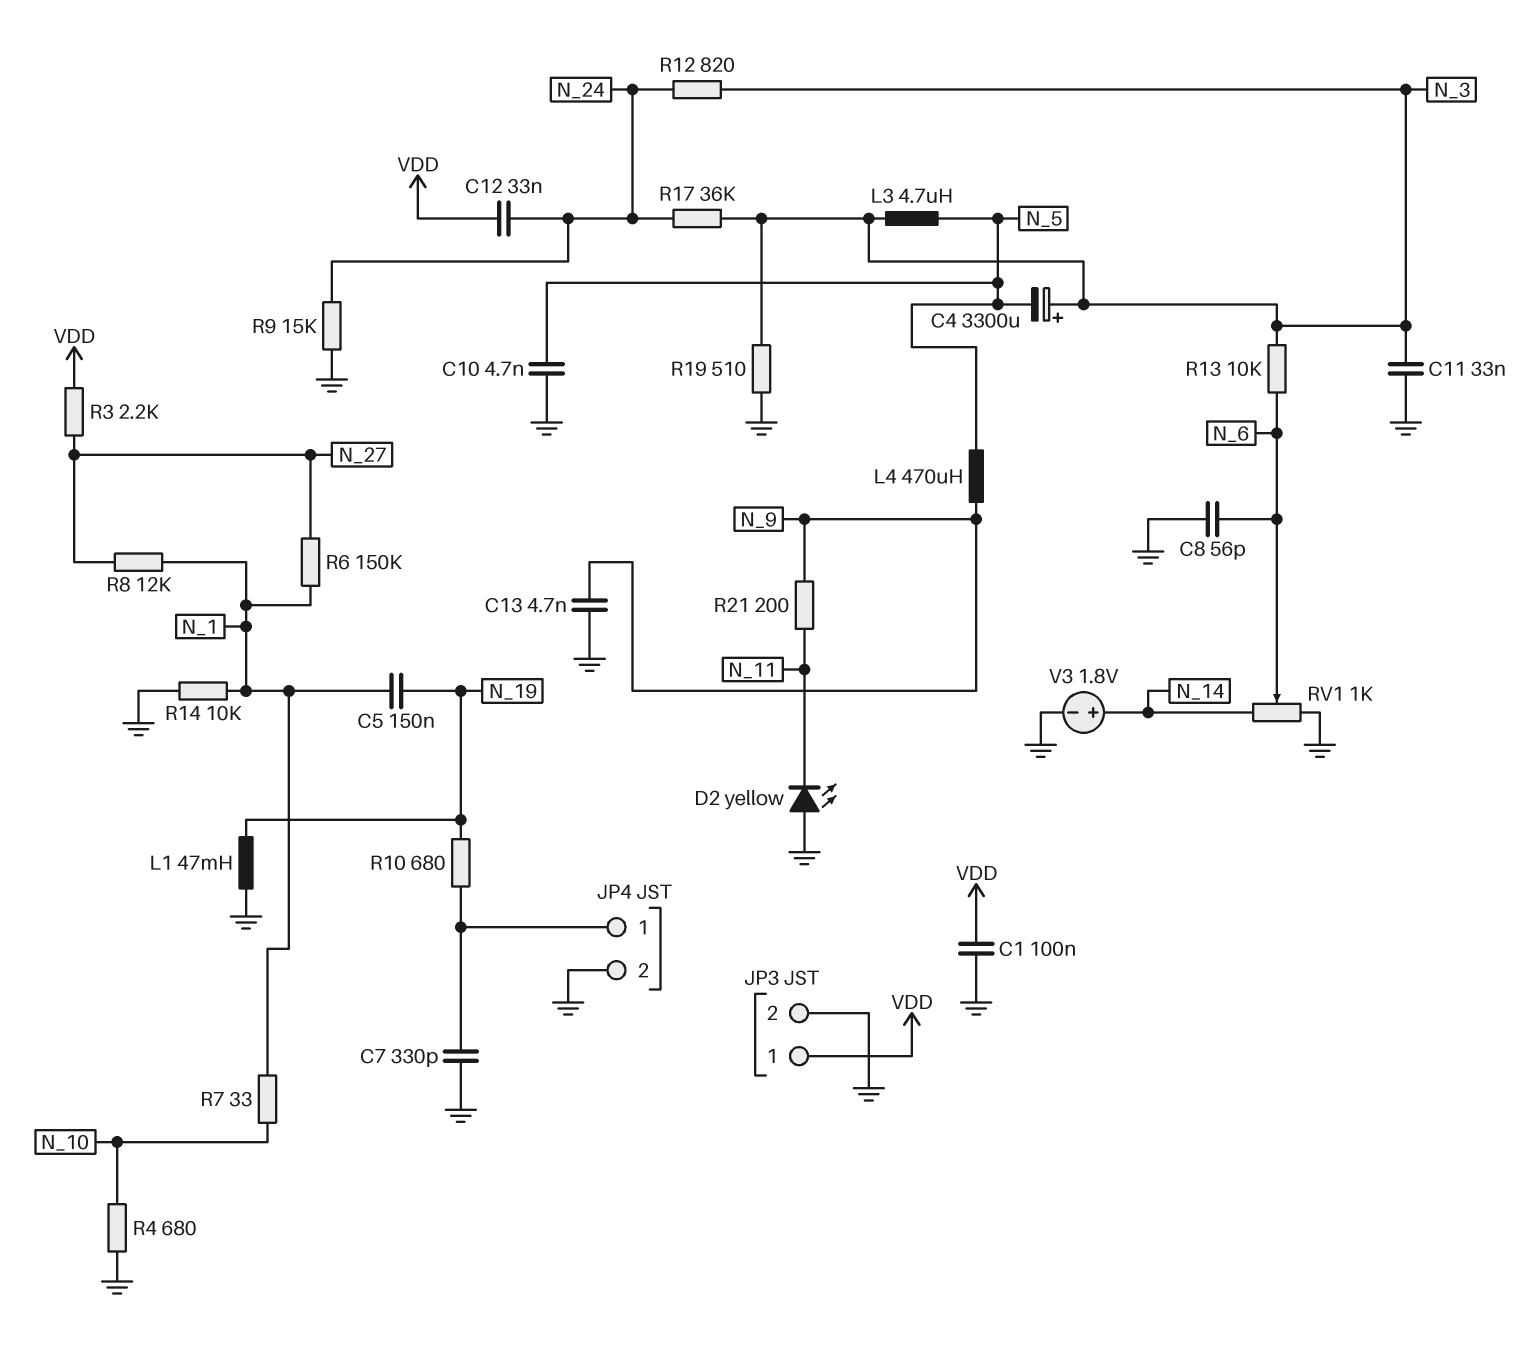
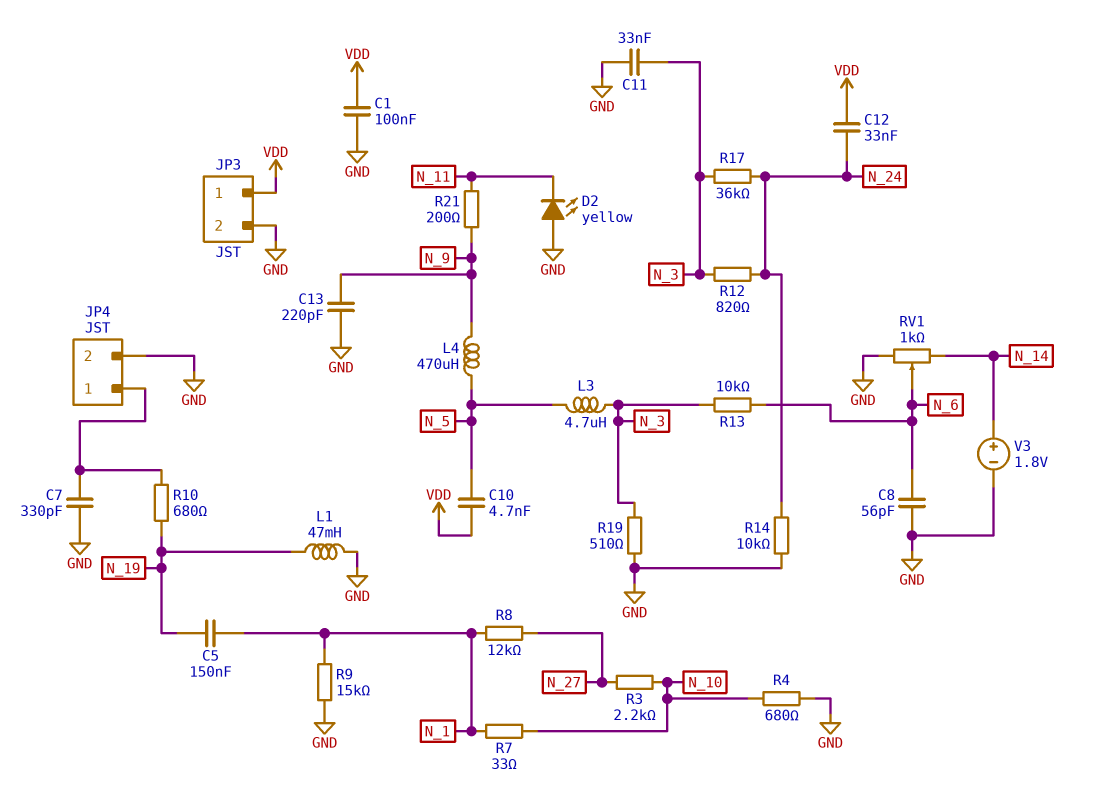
C4: 3300uF (plus N_3, minus N_5) -> none
C10: 4.7nF (GND, N_5) -> 4.7nF (N_5, VDD)
C13: 4.7nF (GND, N_9) -> 220pF (GND, N_9)
R3: 2.2k (N_27, VDD) -> 2.2k (N_10, N_27)
R6: 150k (N_1, N_27) -> none
R9: 15k (GND, N_24) -> 15k (GND, N_1)
R14: 10k (GND, N_1) -> 10k (GND, N_24)

